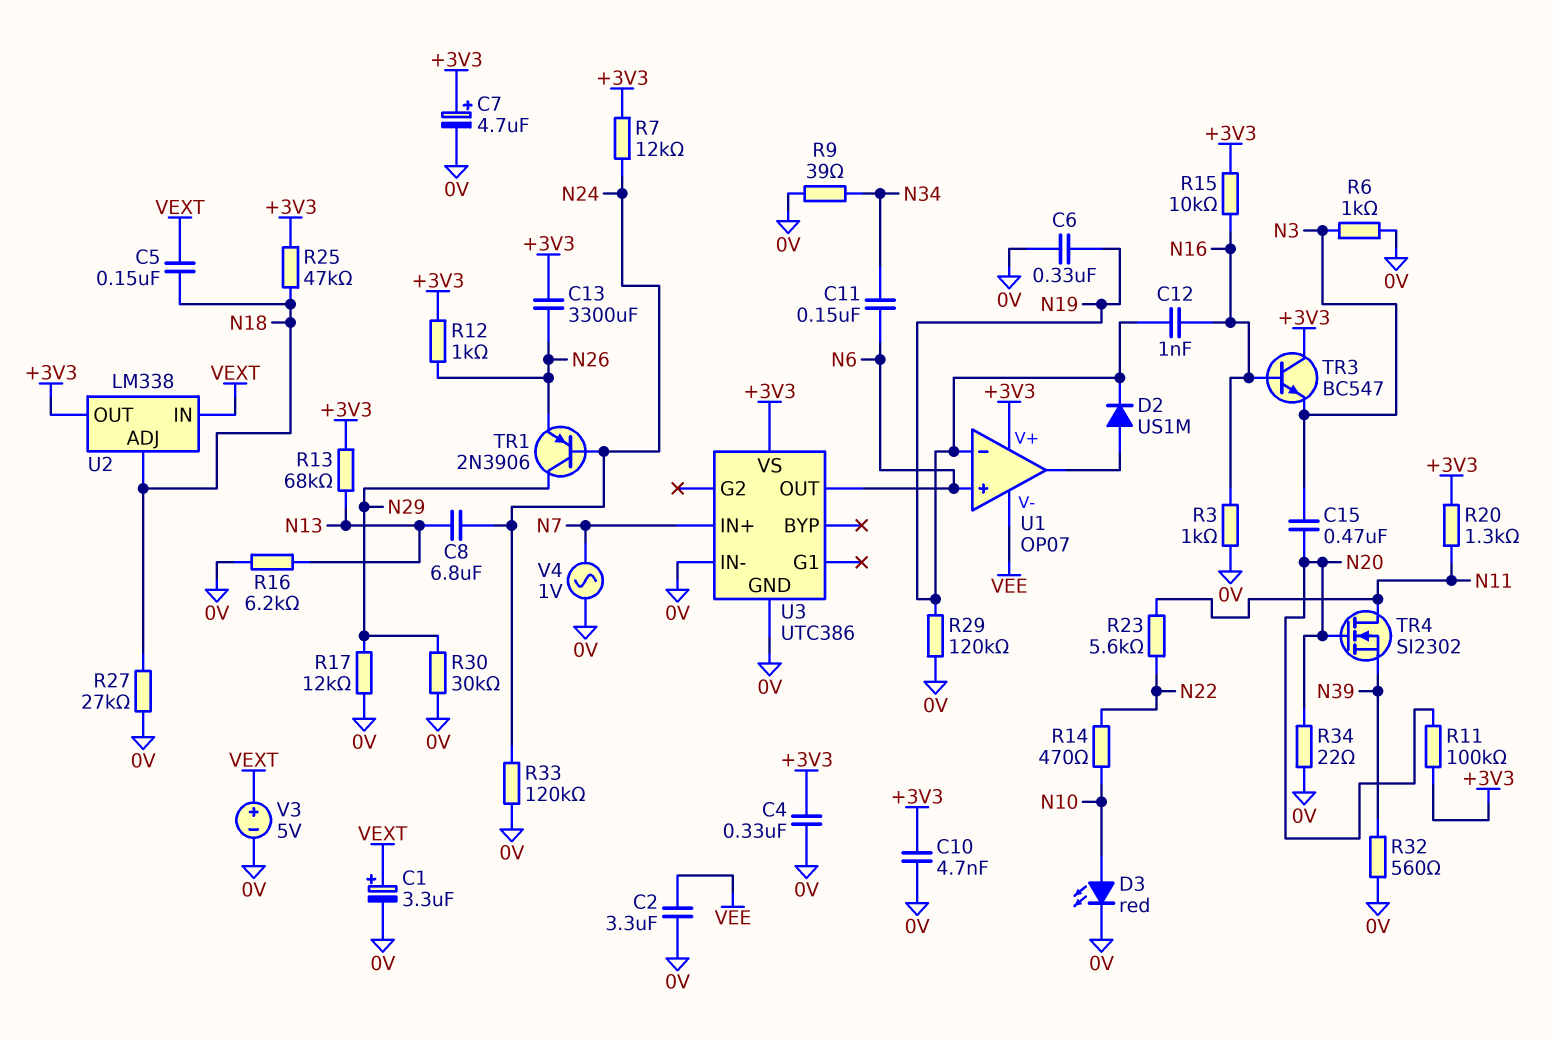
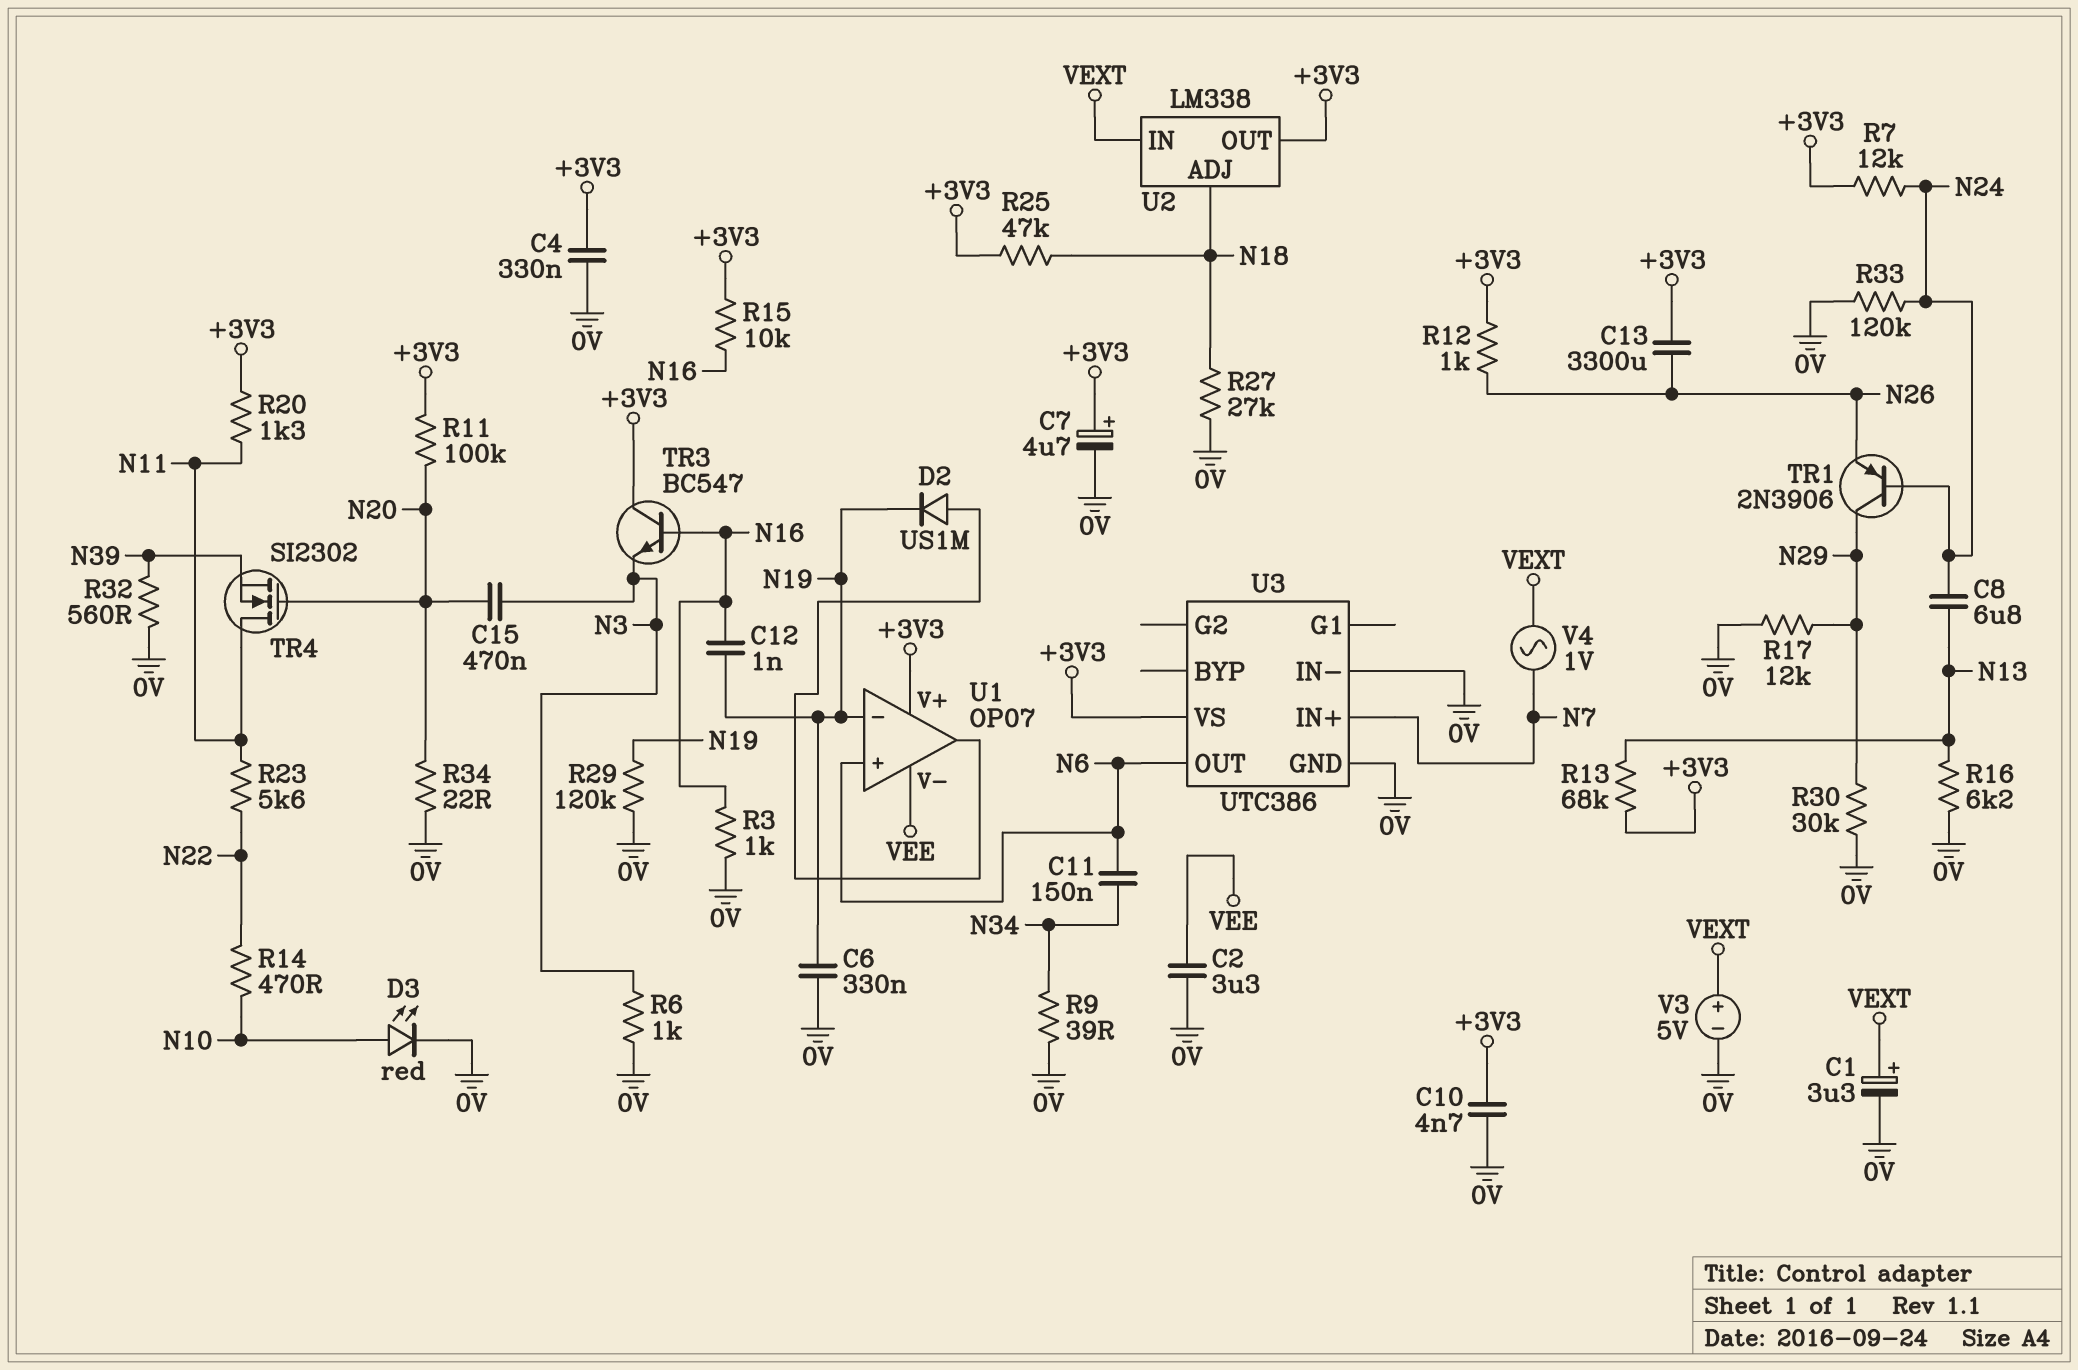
C5: 150nF (N18, VEXT) -> none
V4: AC 1V (0V, N7) -> AC 1V (N7, VEXT)

